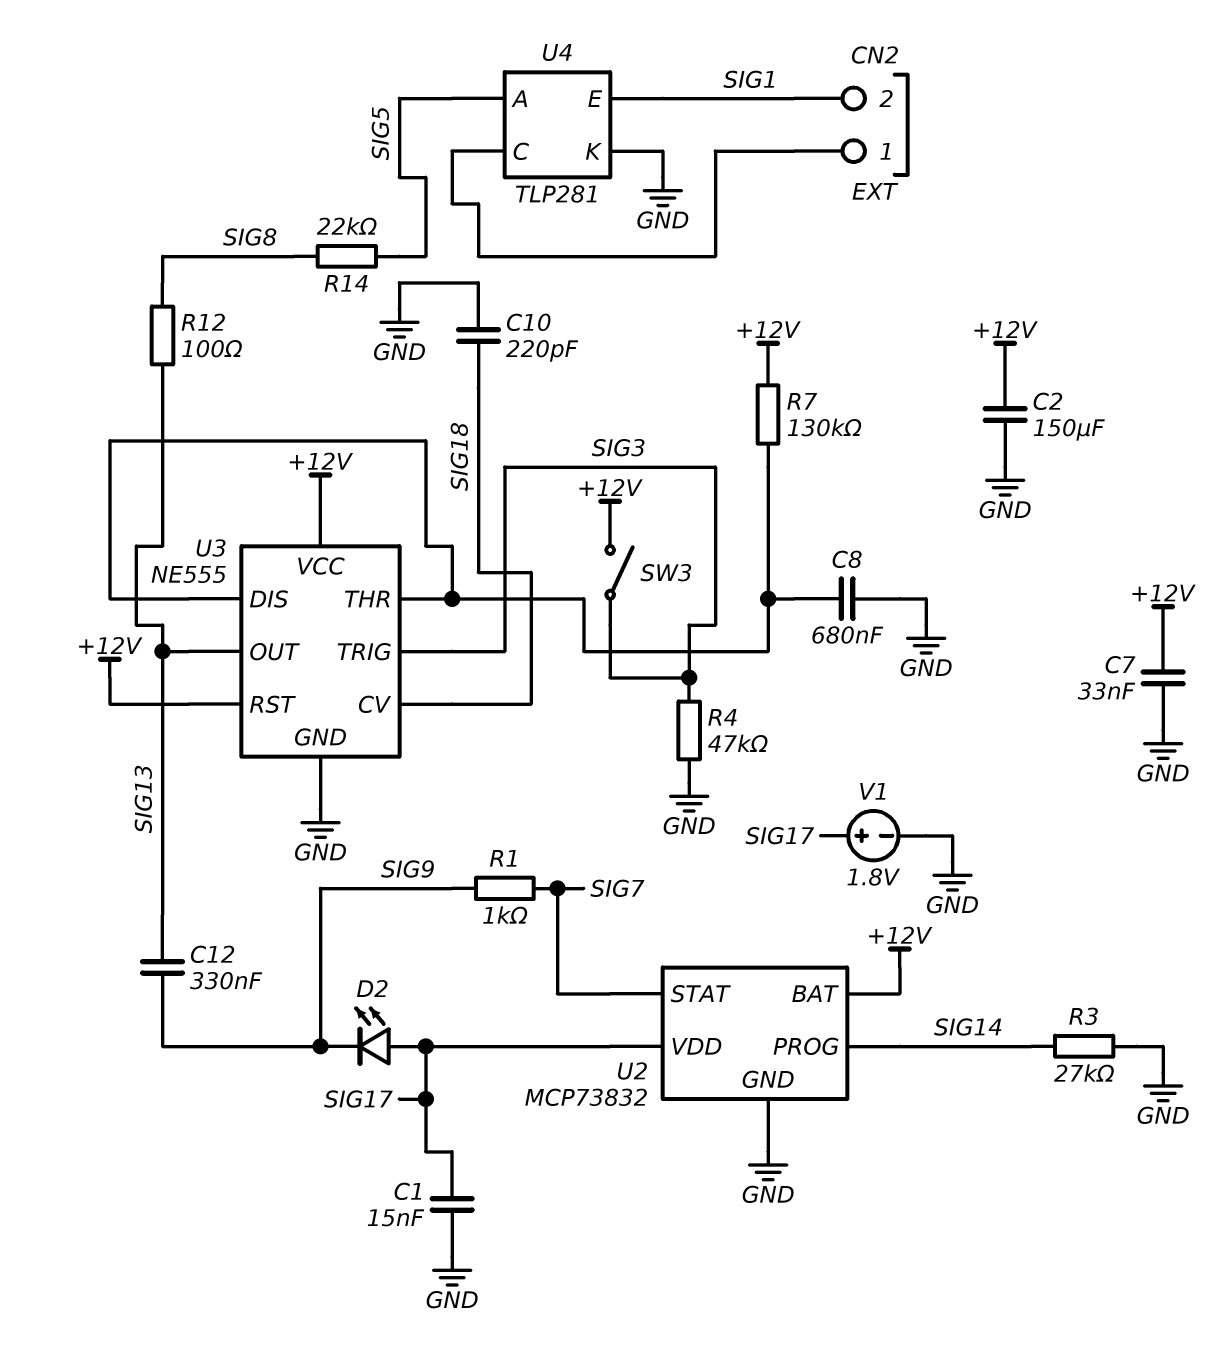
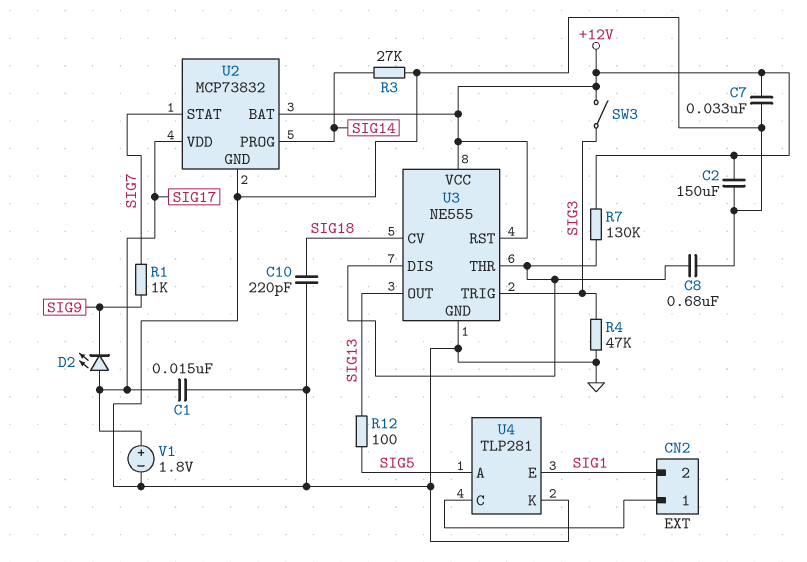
C12: 330nF (SIG9, SIG13) -> none
R12: 100 (SIG8, SIG13) -> 100 (SIG5, SIG13)
R14: 22k (SIG5, SIG8) -> none

